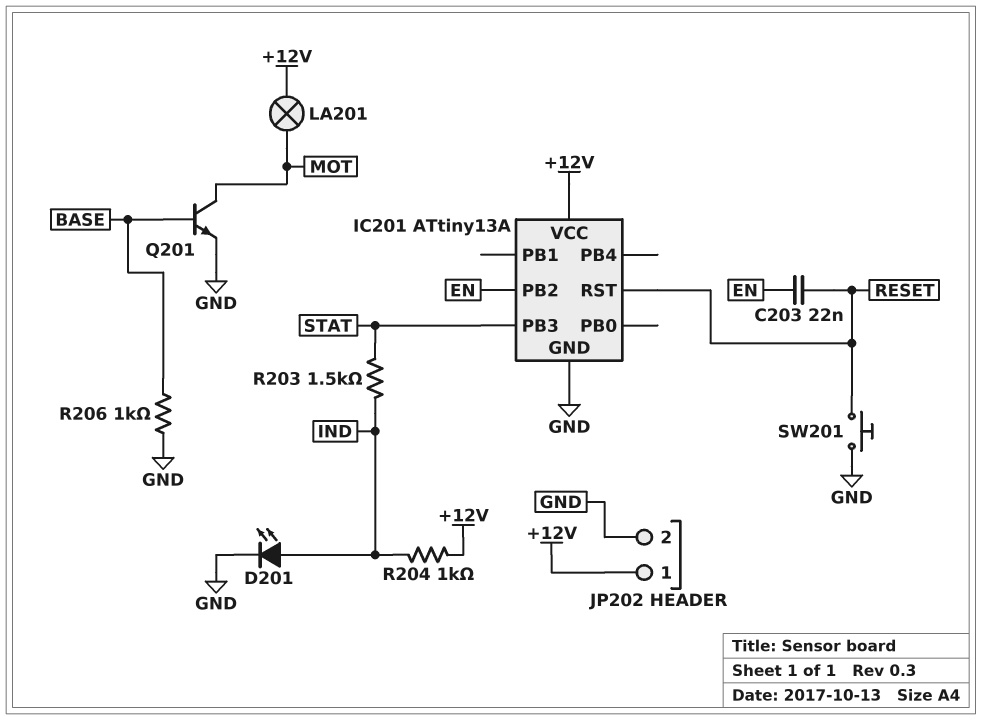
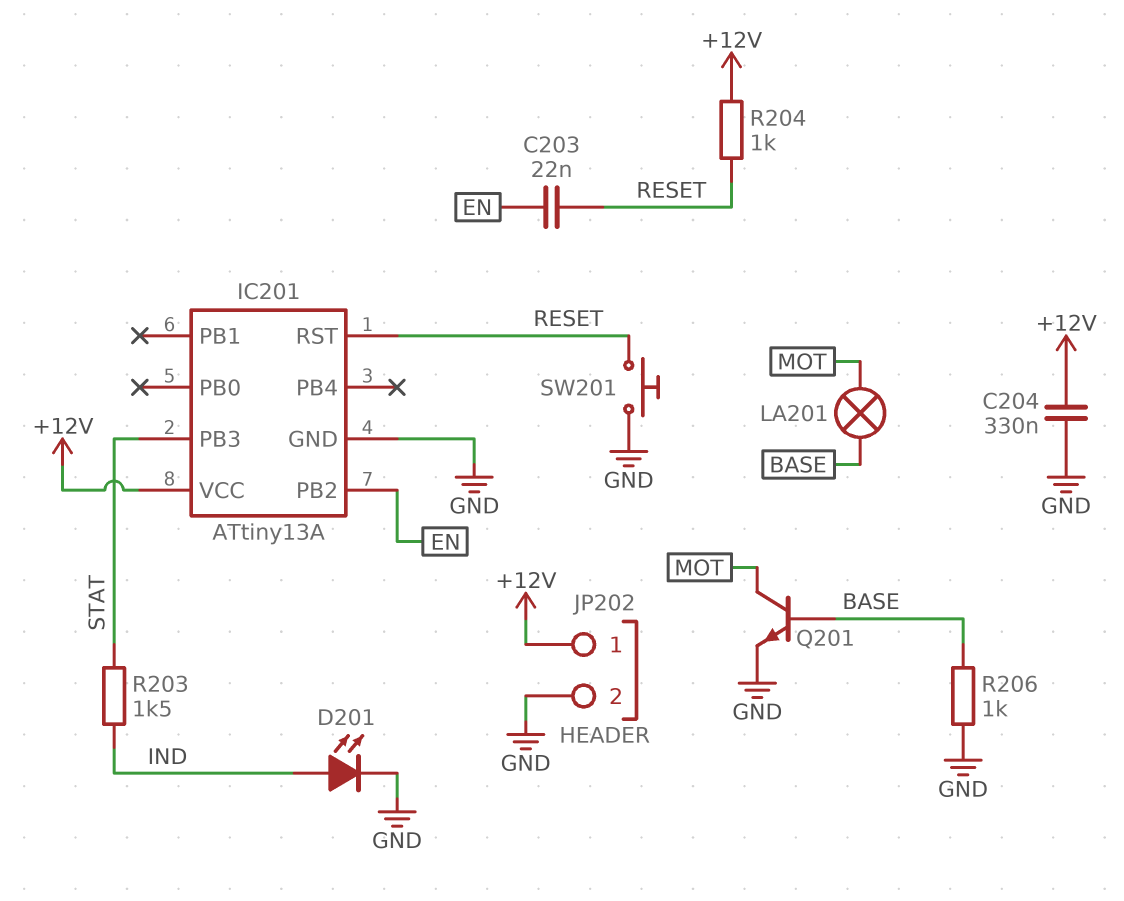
C204: none -> 330nF (+12V, GND)
LA201: lamp (+12V, MOT) -> lamp (BASE, MOT)
R204: 1k (+12V, IND) -> 1k (+12V, RESET)

